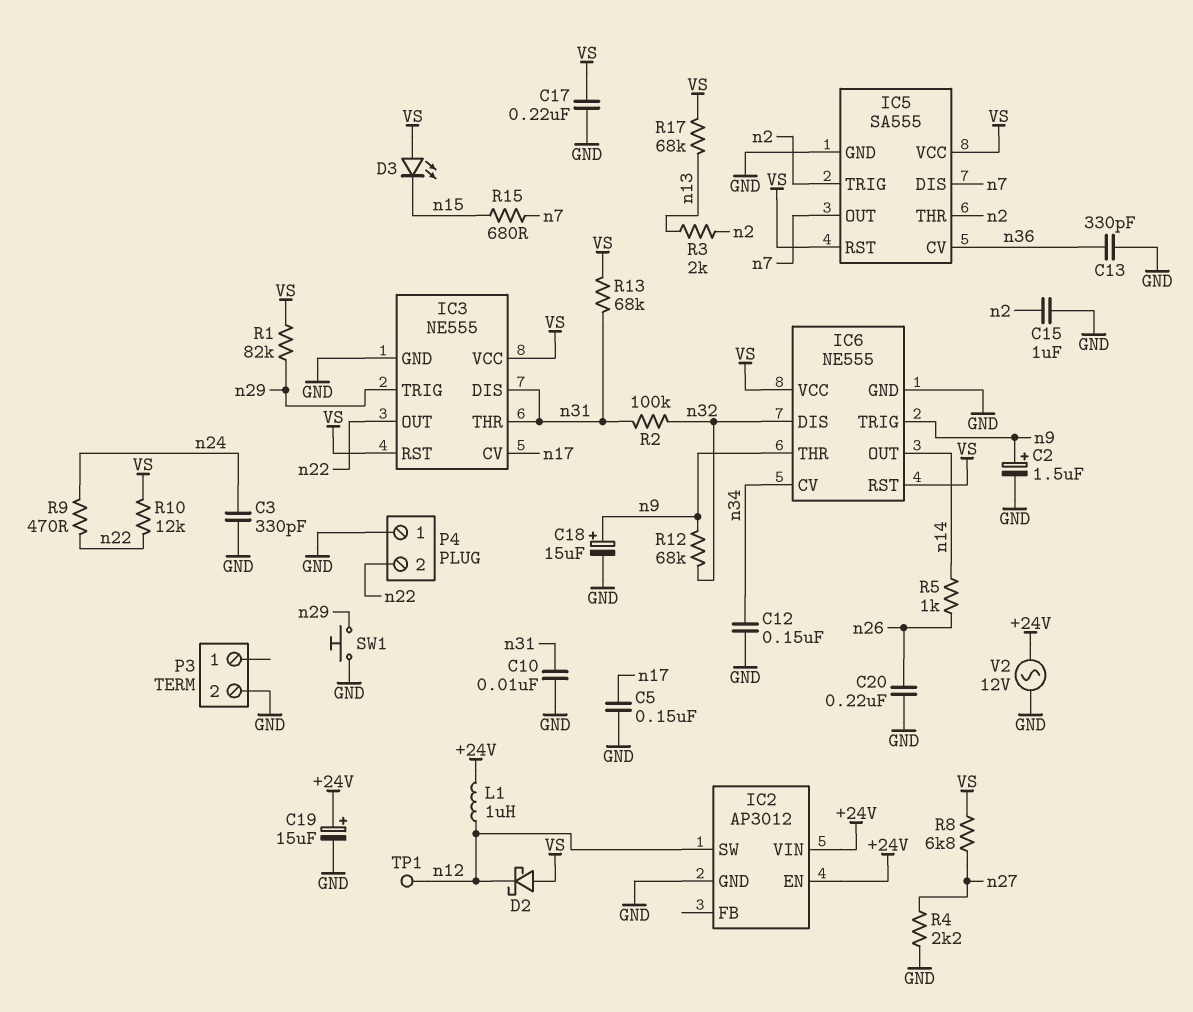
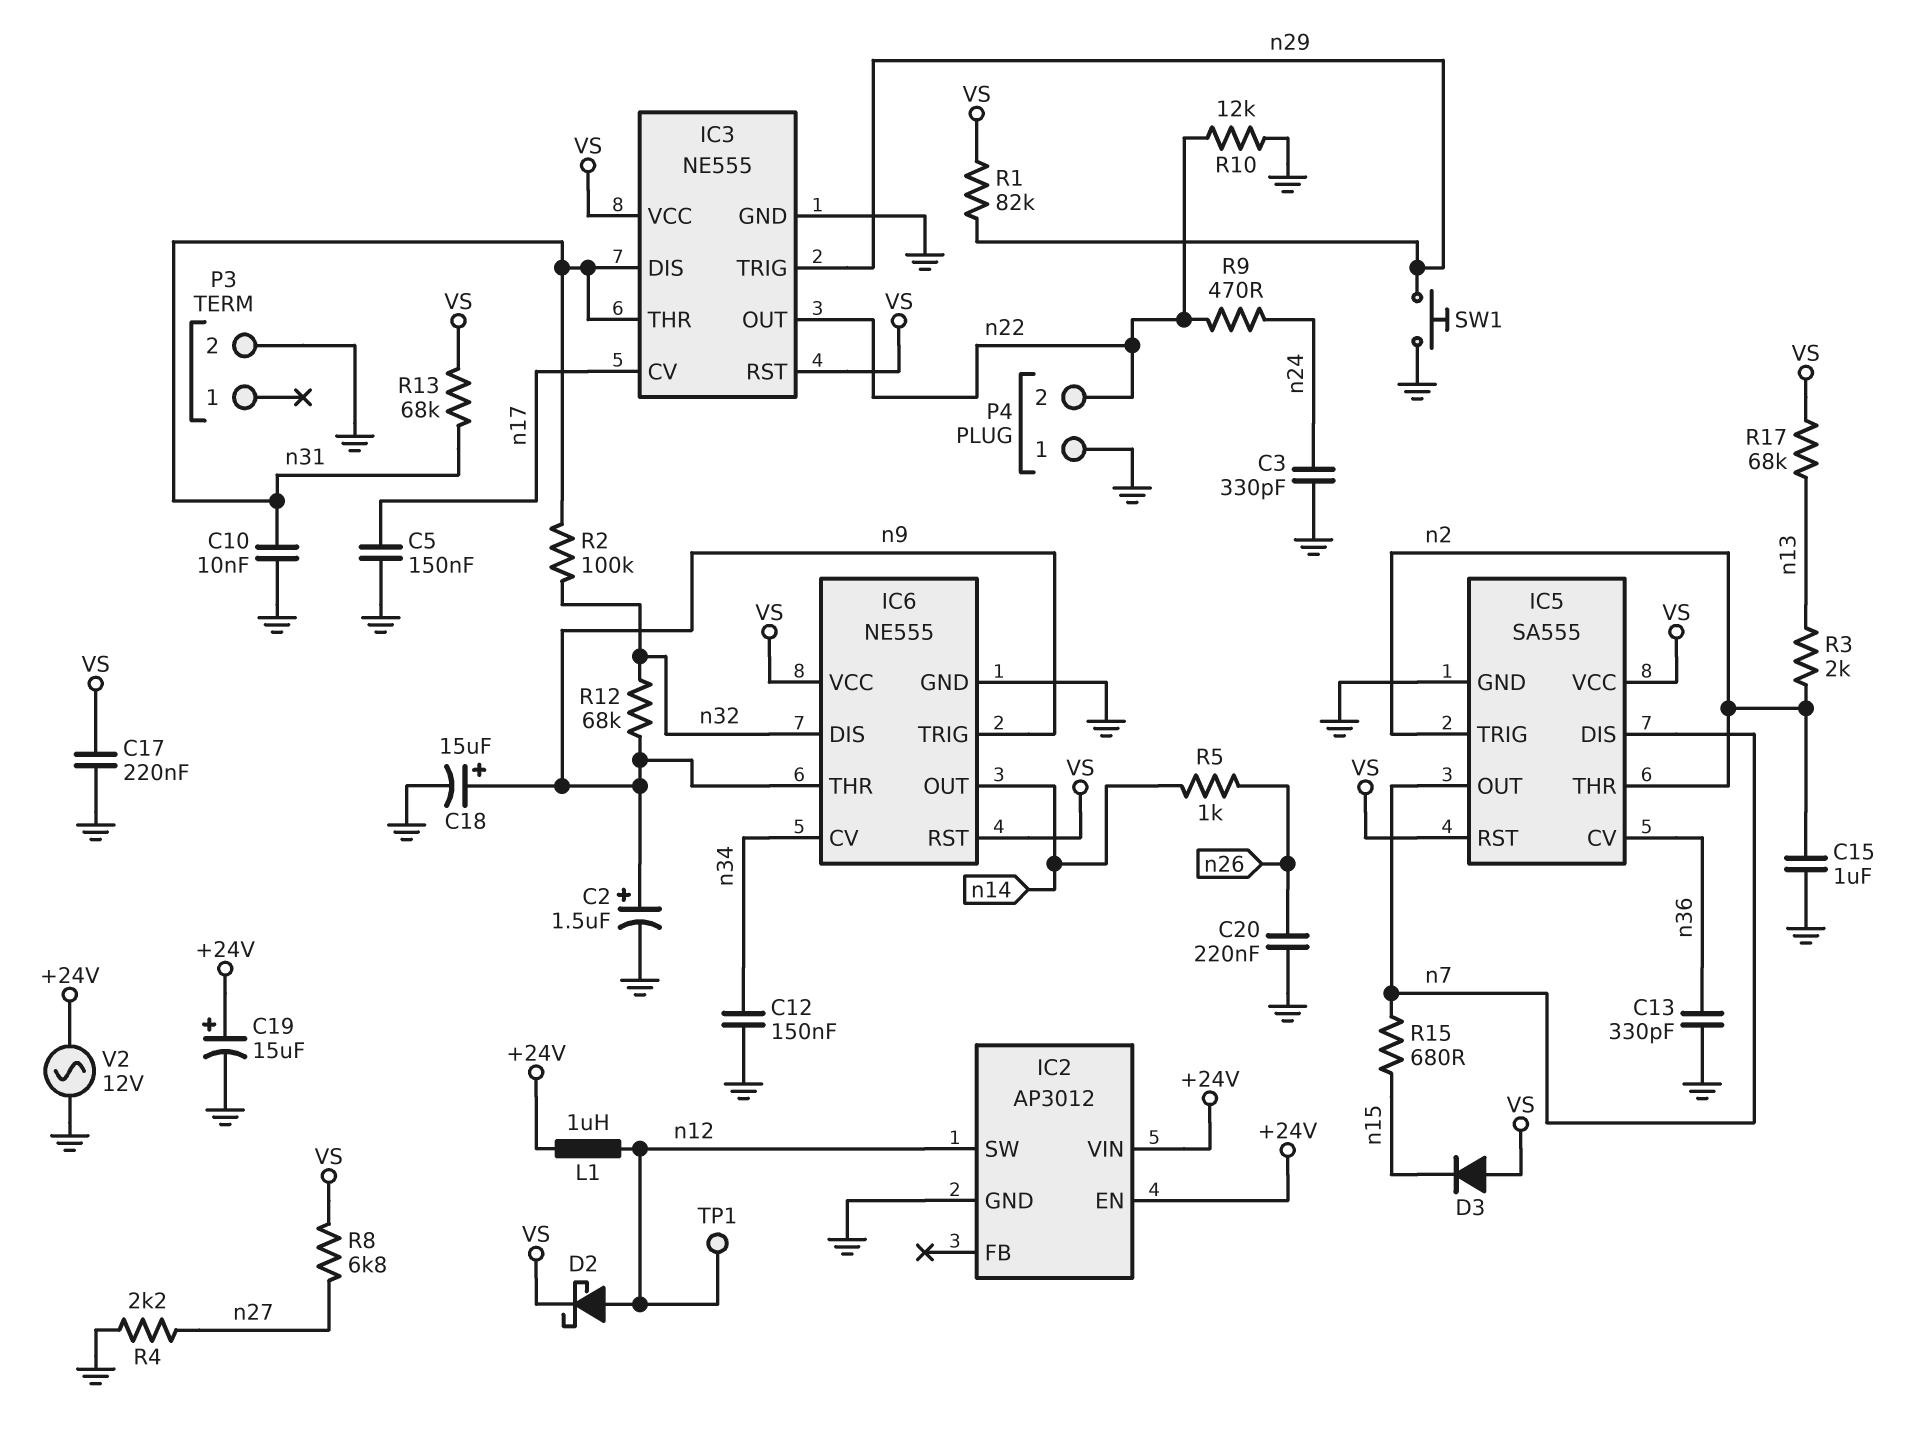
D2: schottky (A VS, K n12) -> schottky (A n12, K VS)
D3: LED (A VS, K n15) -> diode (A VS, K n15)
R10: 12k (VS, n22) -> 12k (GND, n22)

